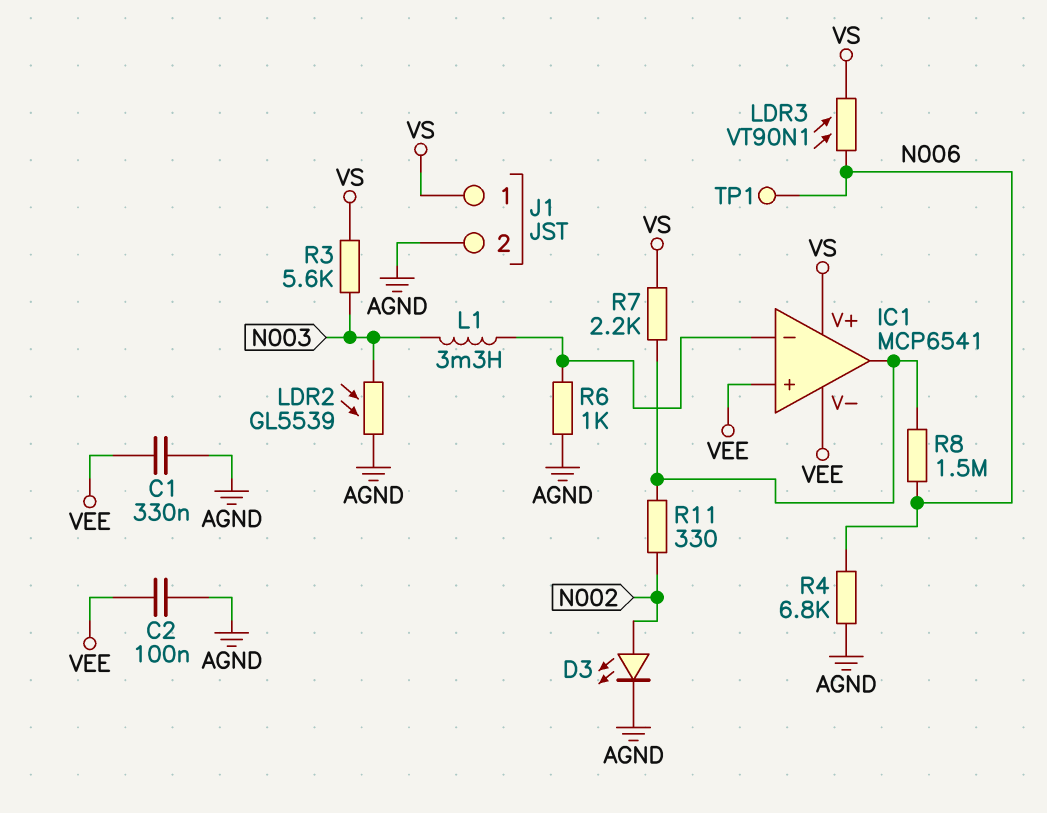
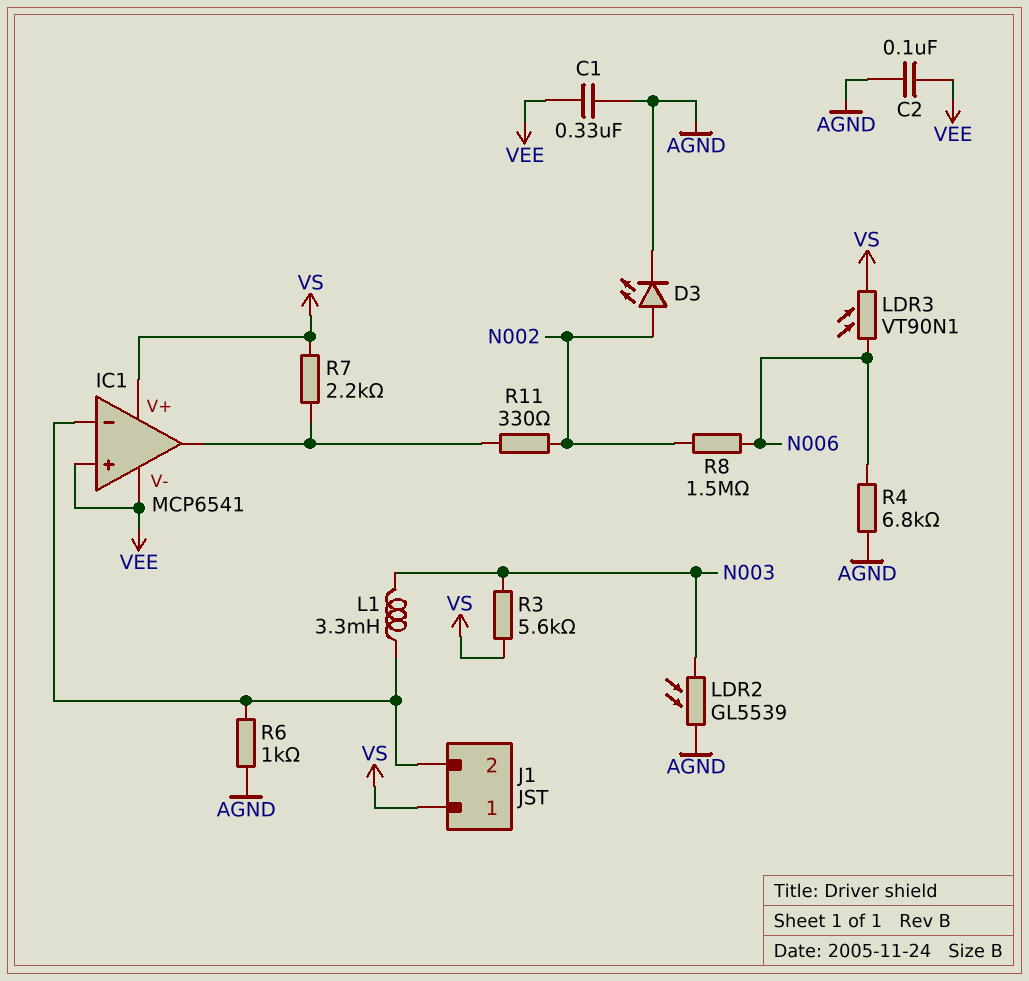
J1 pin 2: AGND -> IC1/in-
R8: 1.5M (IC1/out, N006) -> 1.5M (N002, N006)
TP1: test point (N006) -> none

